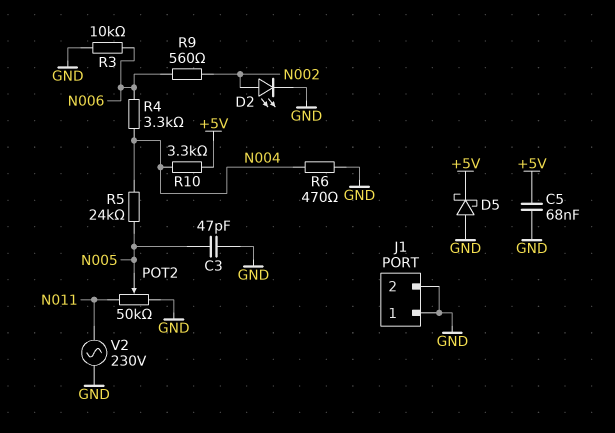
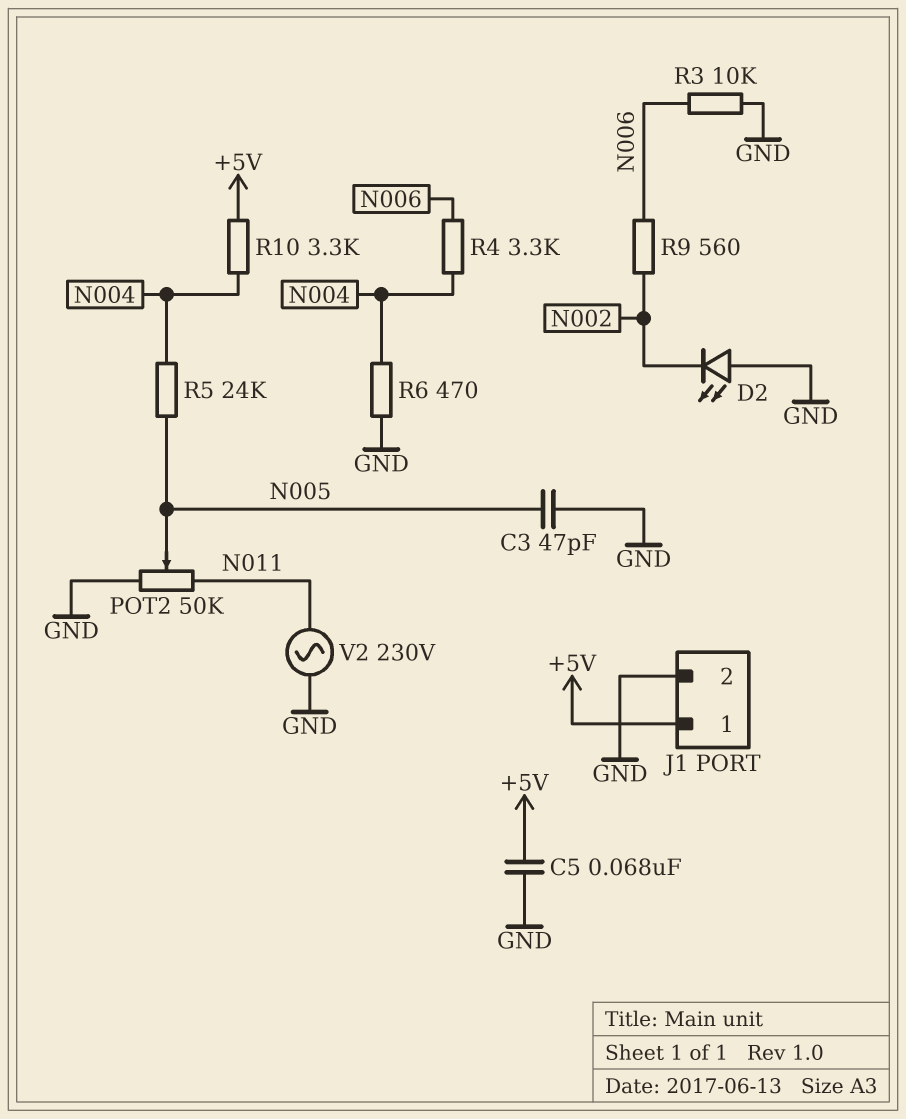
D2: LED (A N002, K GND) -> LED (A GND, K N002)
D5: schottky (A GND, K +5V) -> none
J1 pin 1: GND -> +5V

